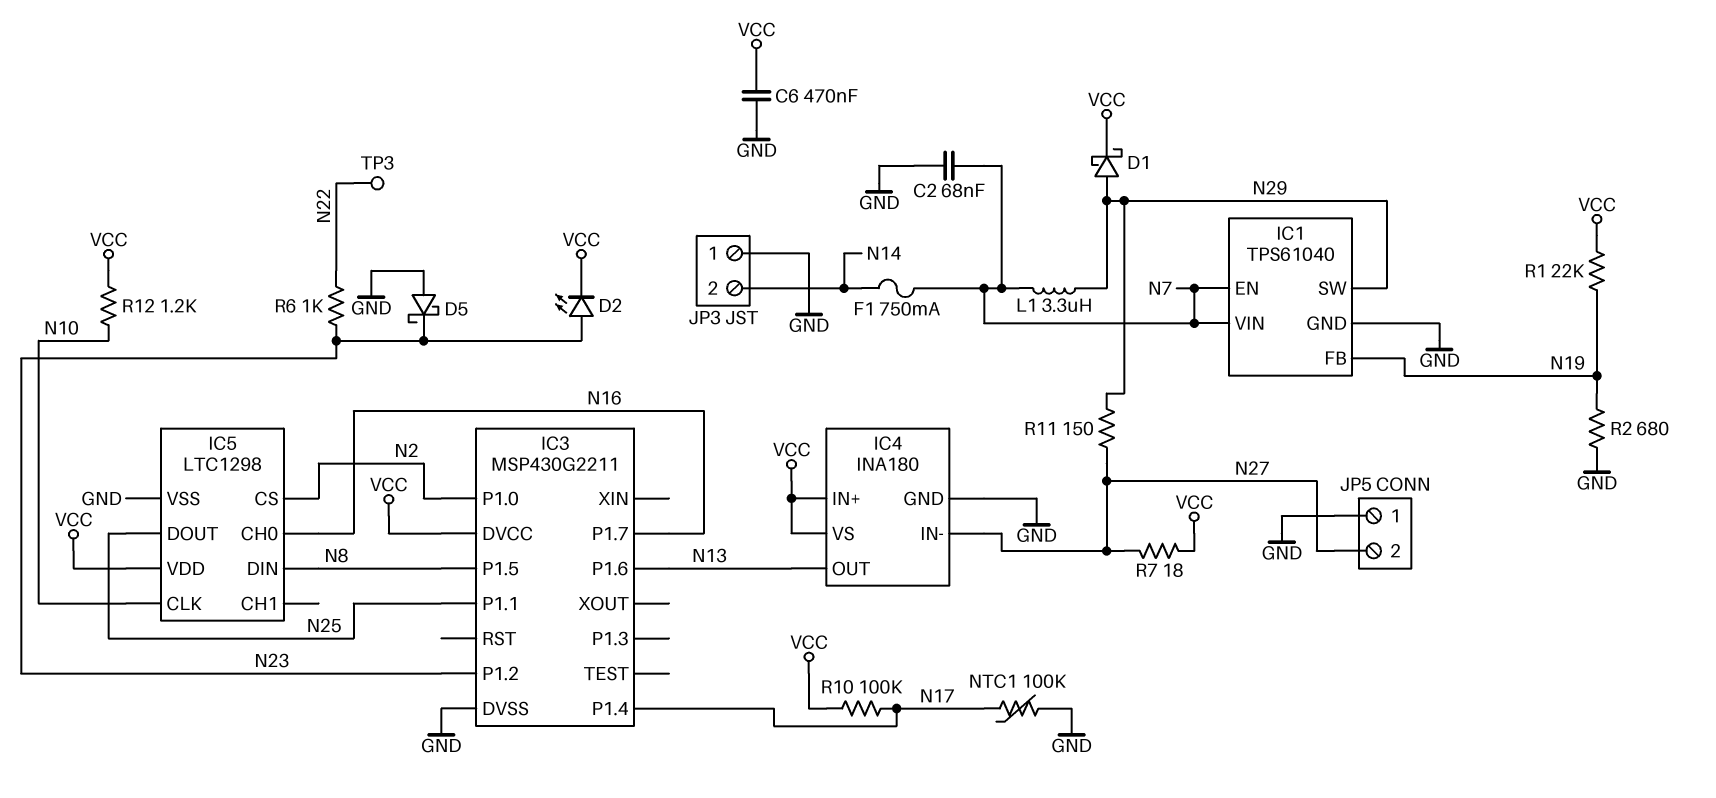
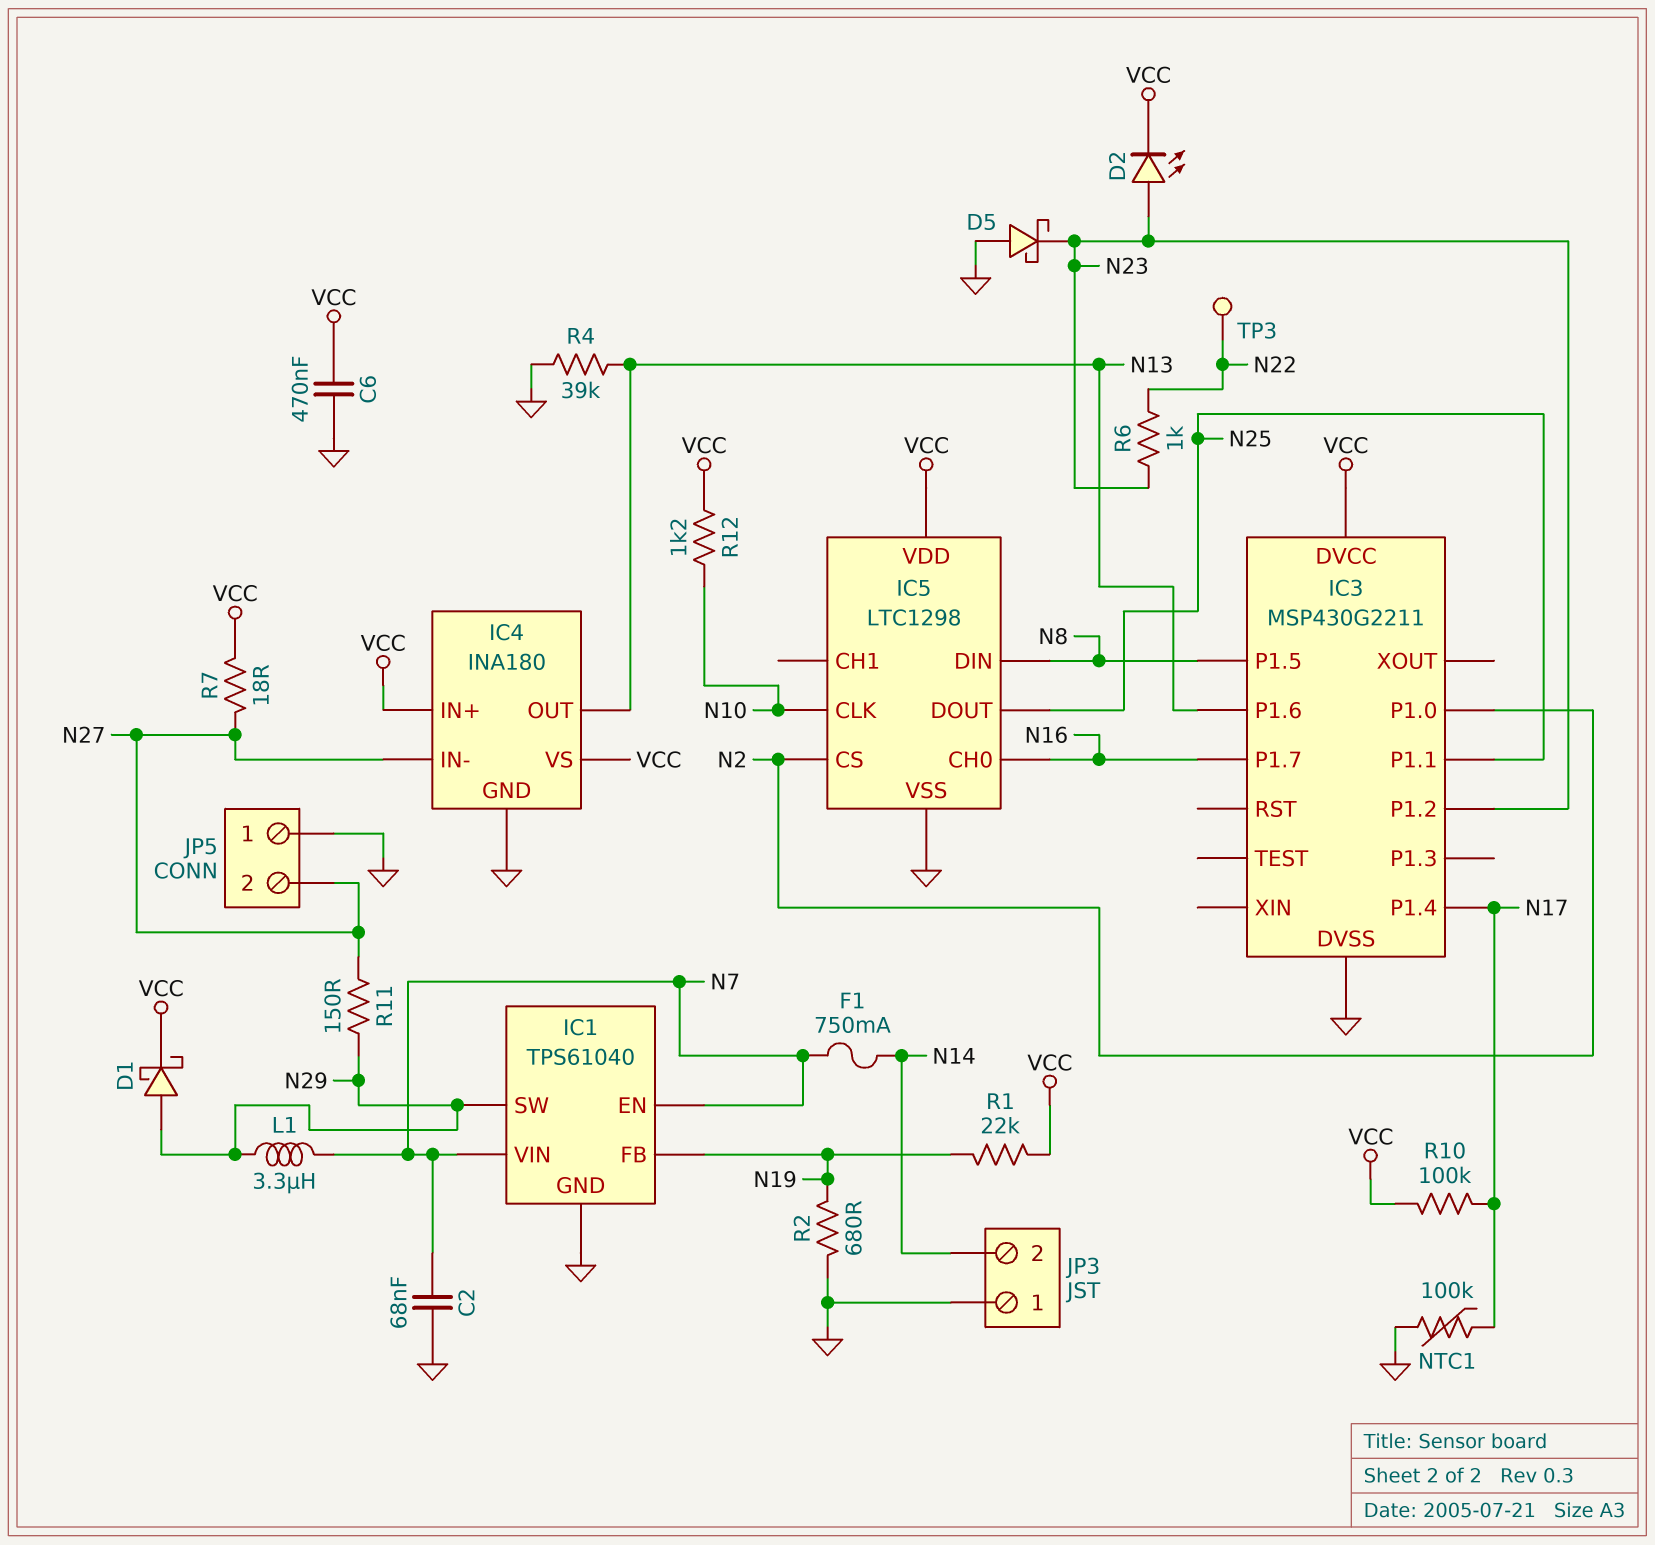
R4: none -> 39k (GND, N13)

